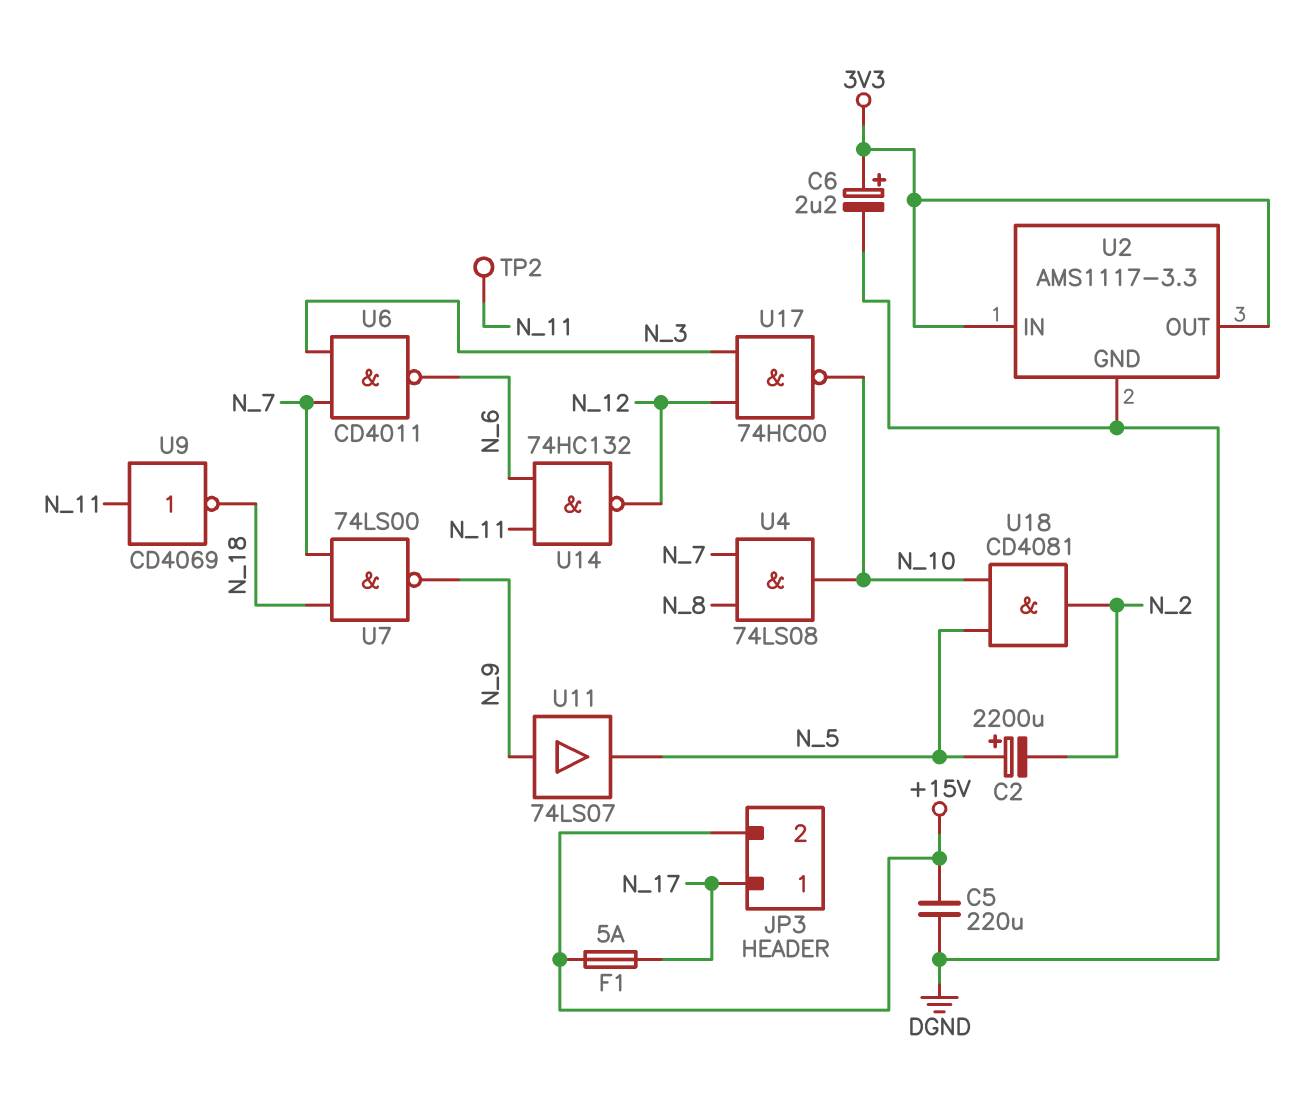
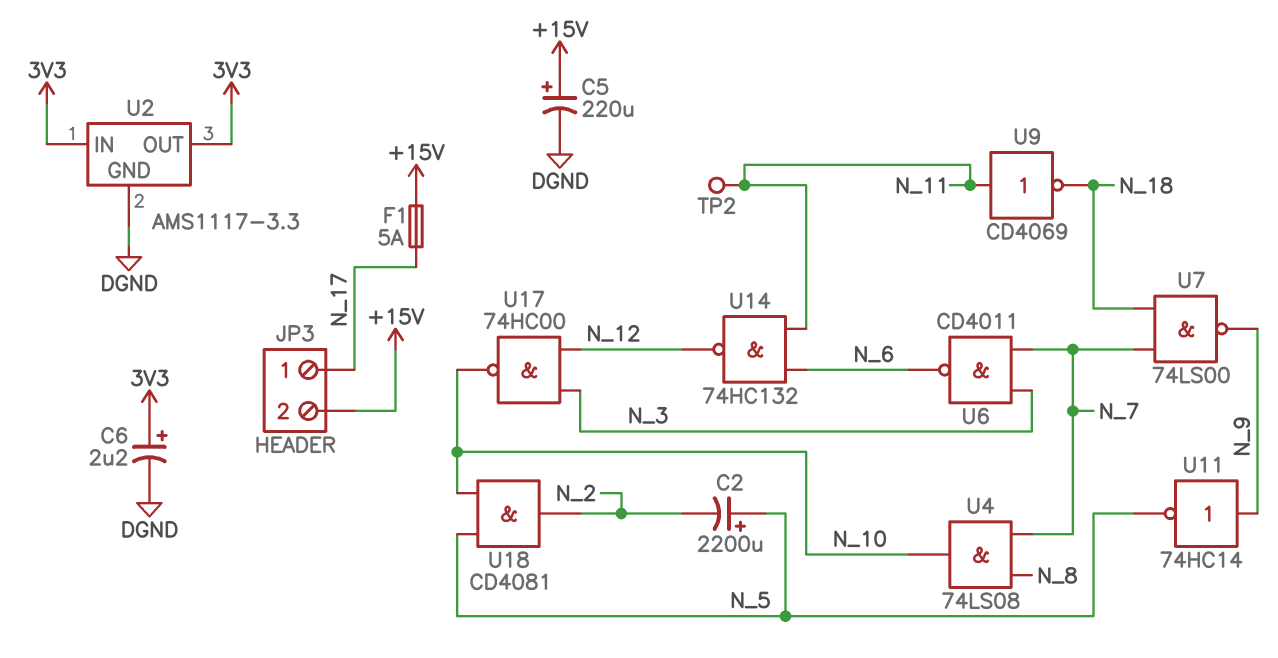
C5: 220uF (+15V, DGND) -> 220uF (plus +15V, minus DGND)
U11: buffer 74LS07 (in N_9, out N_5) -> NOT 74HC14 (in N_9, out N_5)

